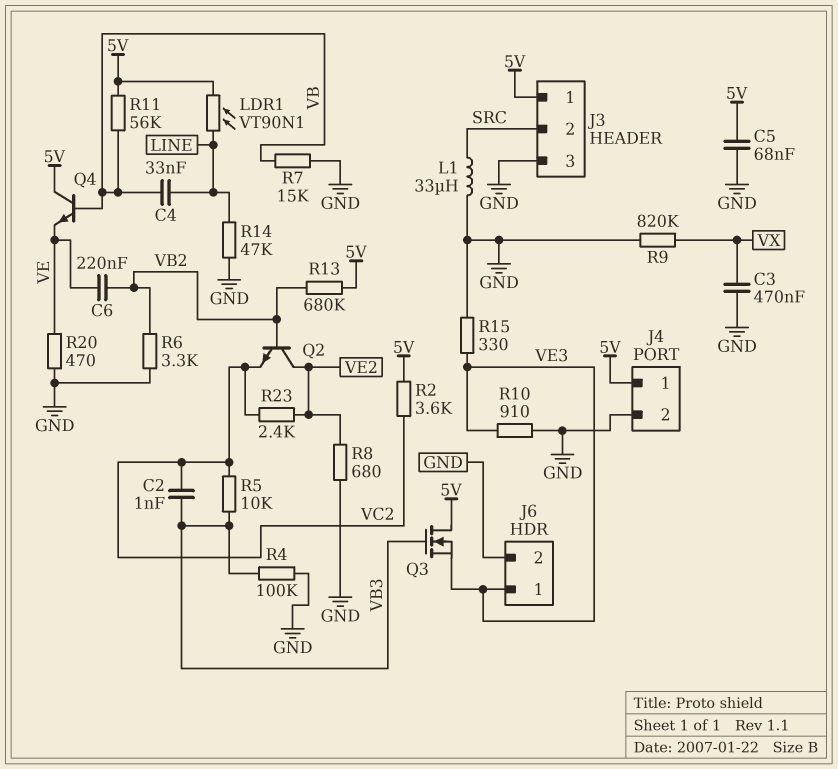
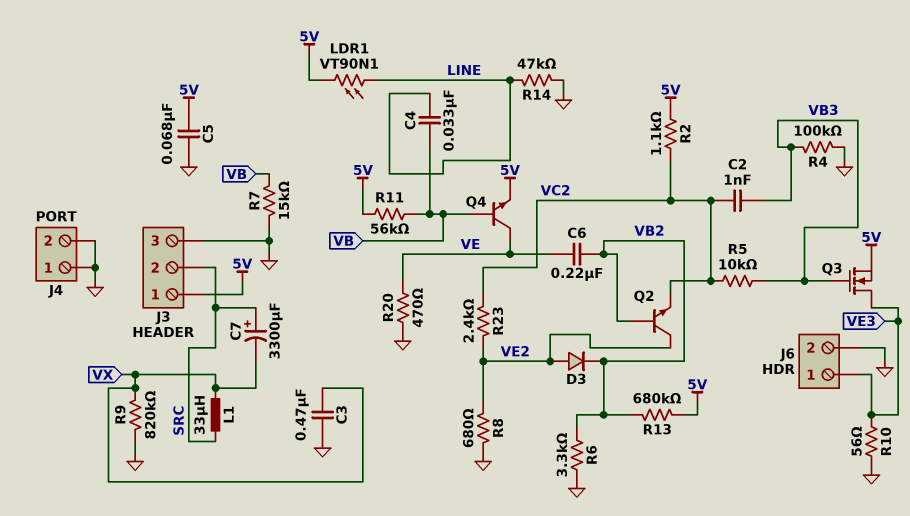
C7: none -> 3300uF (plus SRC, minus VX)
D3: none -> diode (A VE2, K VB2)
J4 pin 1: 5V -> GND
L1: 33uH (GND, SRC) -> 33uH (SRC, VX)
Q3: NMOS (G VB3, D 5V, S VE3) -> NMOS (G VB3, D VE3, S 5V)
Q4: NPN (B VB, C 5V, E VE) -> NPN (B VB, C VE, E 5V)
R2: 3.6k (5V, VC2) -> 1.1k (5V, VC2)
R10: 910 (GND, VE3) -> 56 (GND, VE3)
R15: 330 (GND, VE3) -> none

